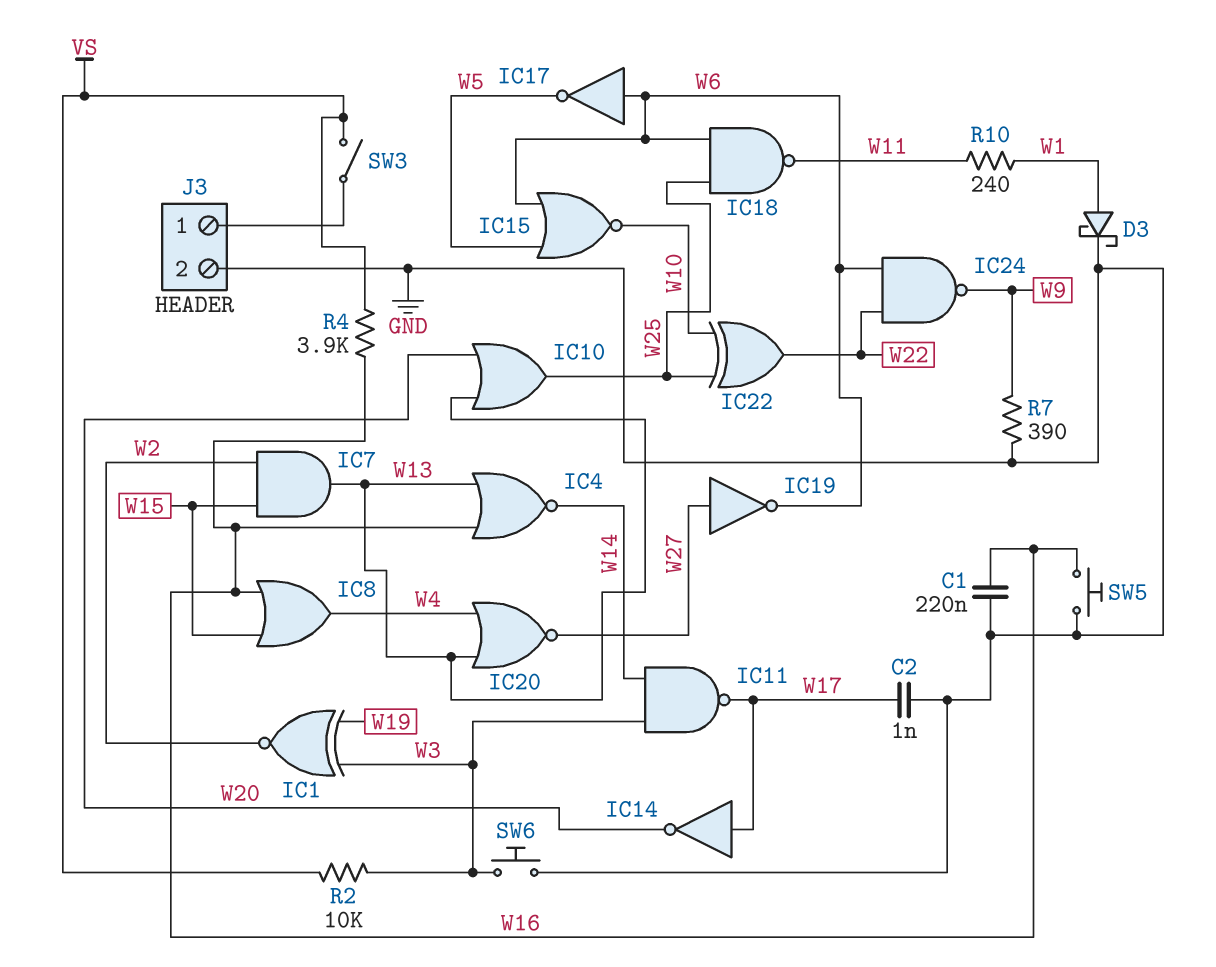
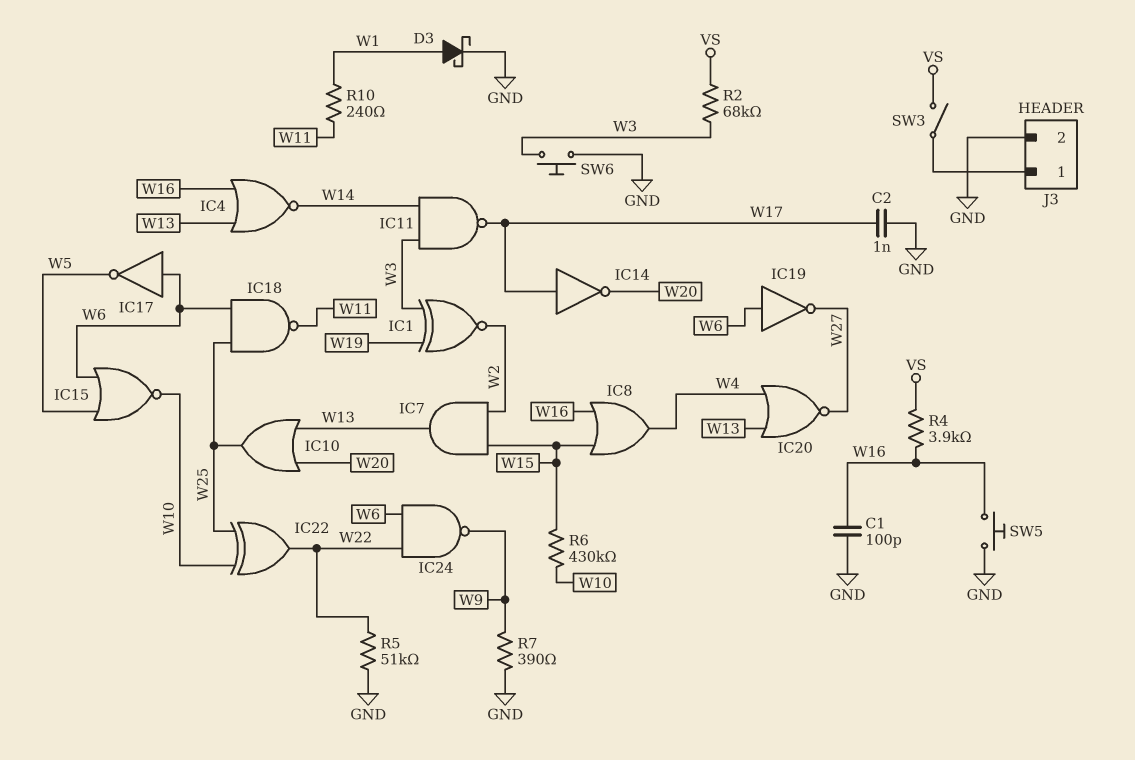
C1: 220nF (GND, W16) -> 100pF (GND, W16)
IC19: NOT (in W27, out W6) -> NOT (in W6, out W27)
R2: 10k (VS, W3) -> 68k (VS, W3)
R5: none -> 51k (GND, W22)
R6: none -> 430k (W10, W15)

